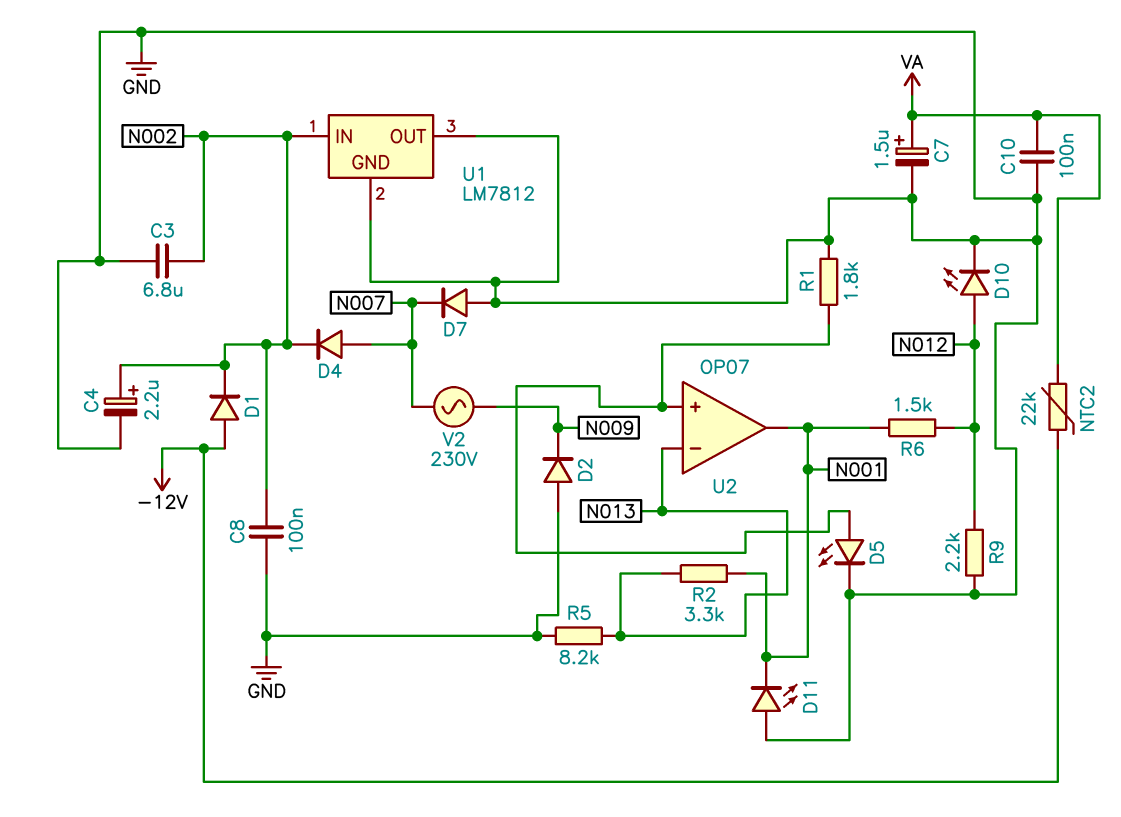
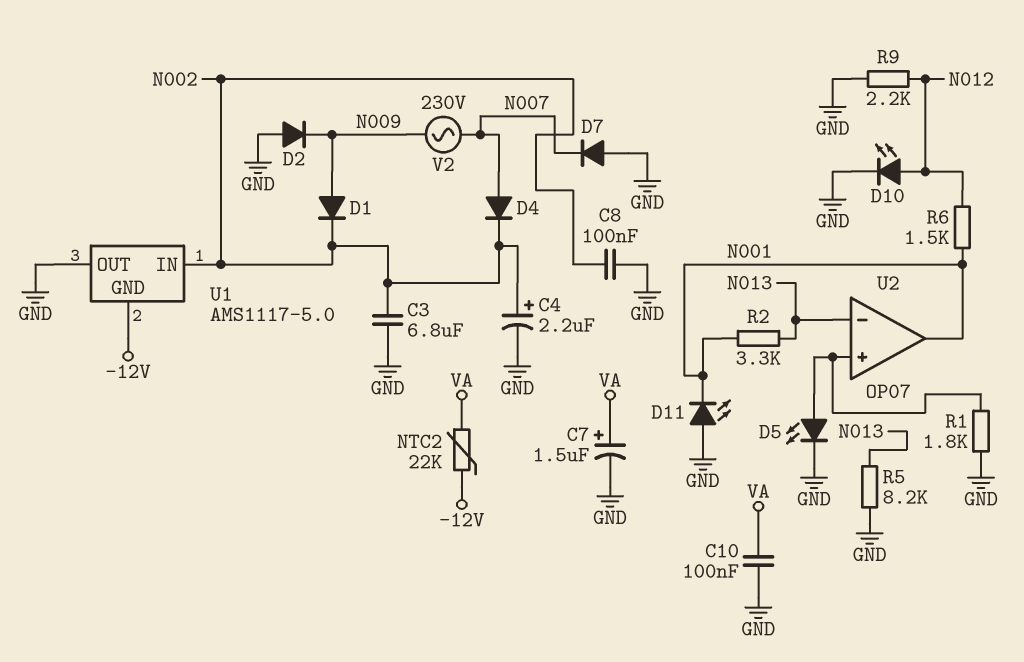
D1: diode (A -12V, K N002) -> diode (A N009, K N002)
U1: LM7812 -> AMS1117-5.0
U1 pin GND: GND -> -12V

